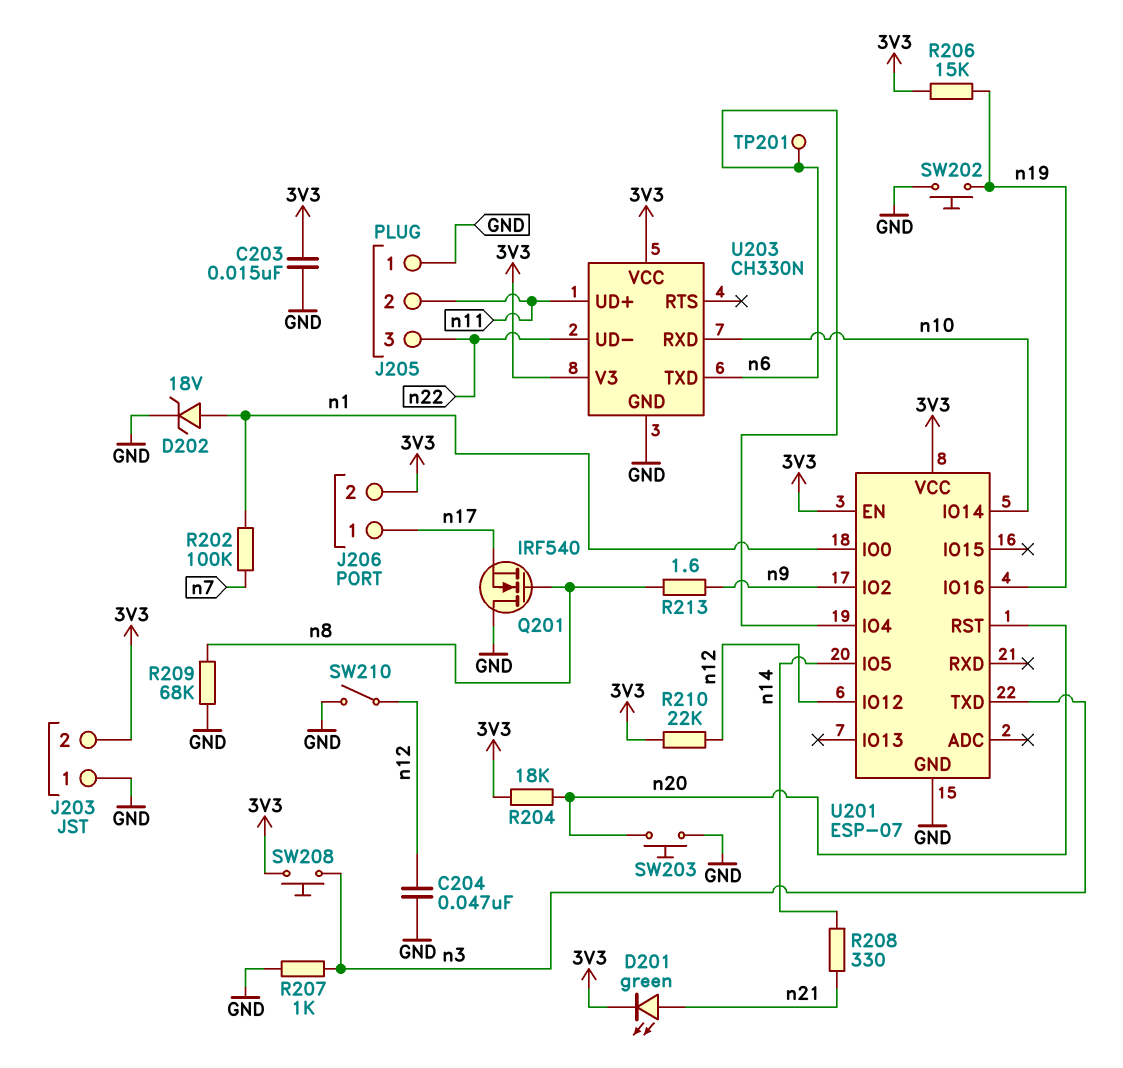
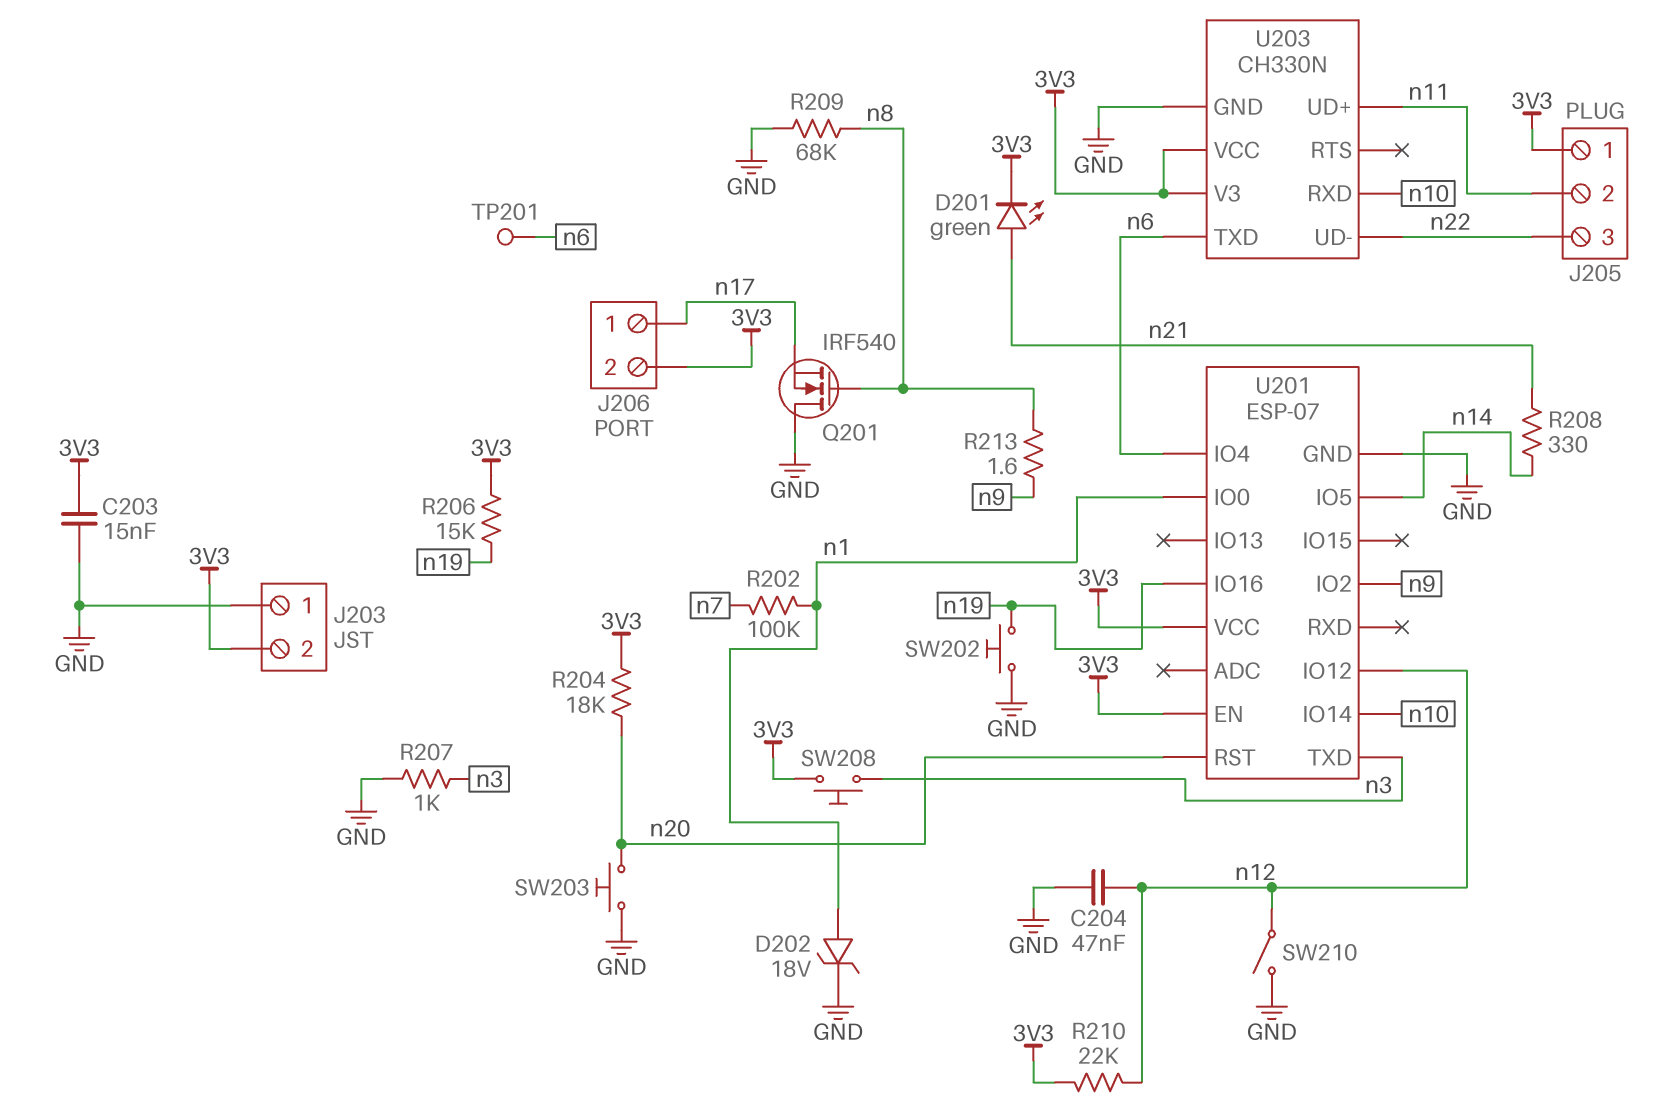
J205 pin 1: GND -> 3V3

